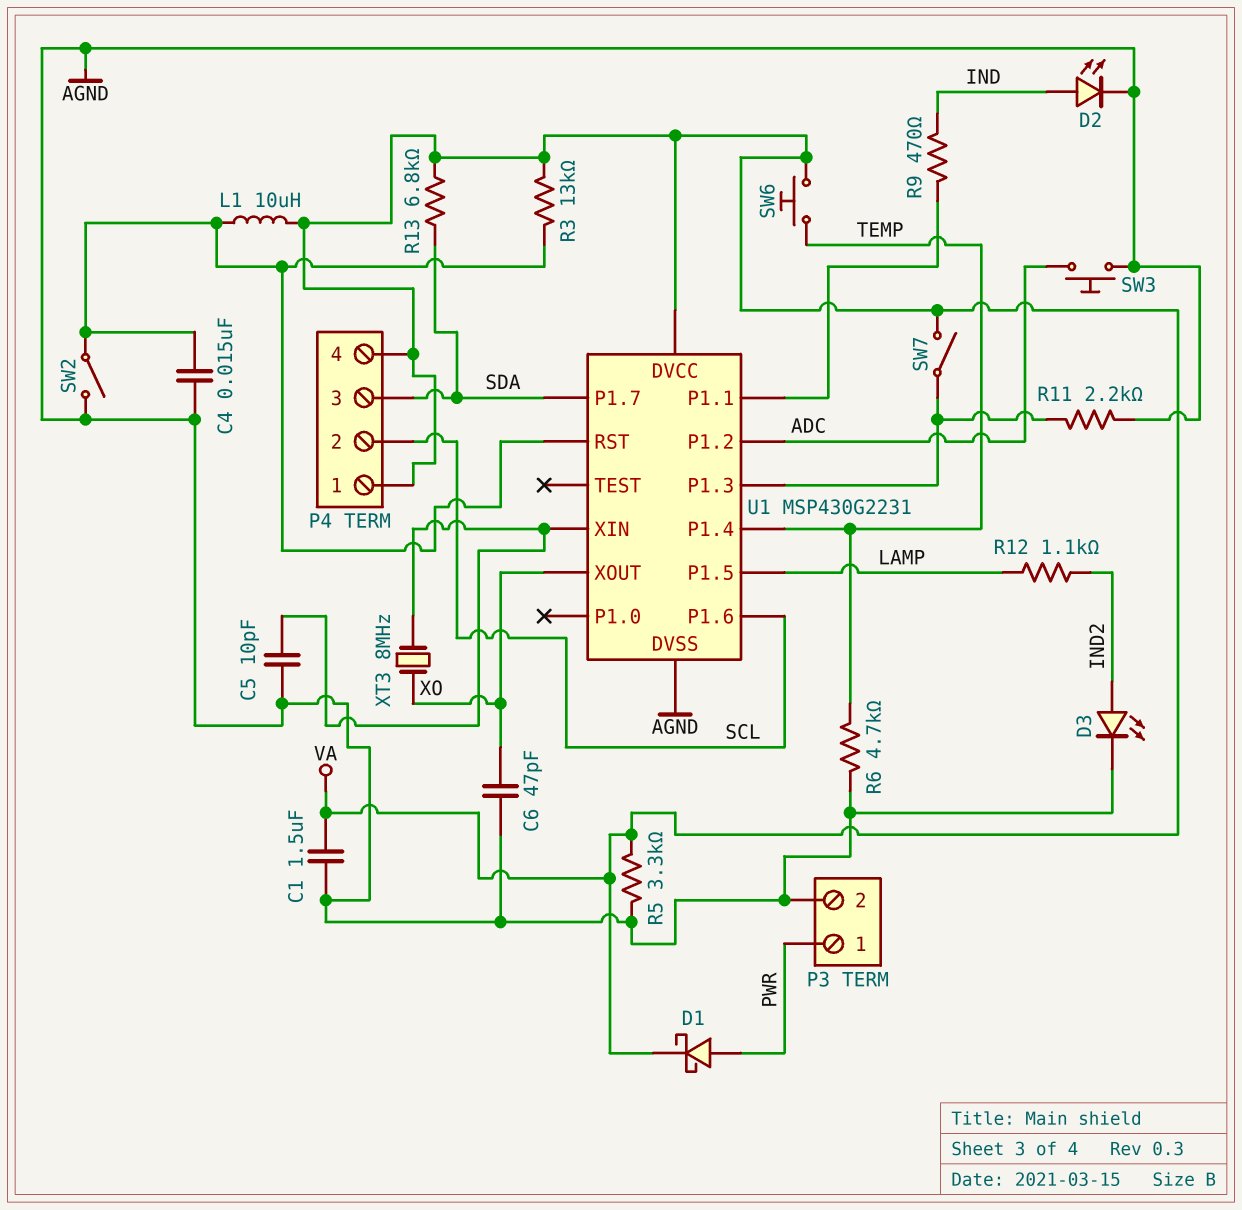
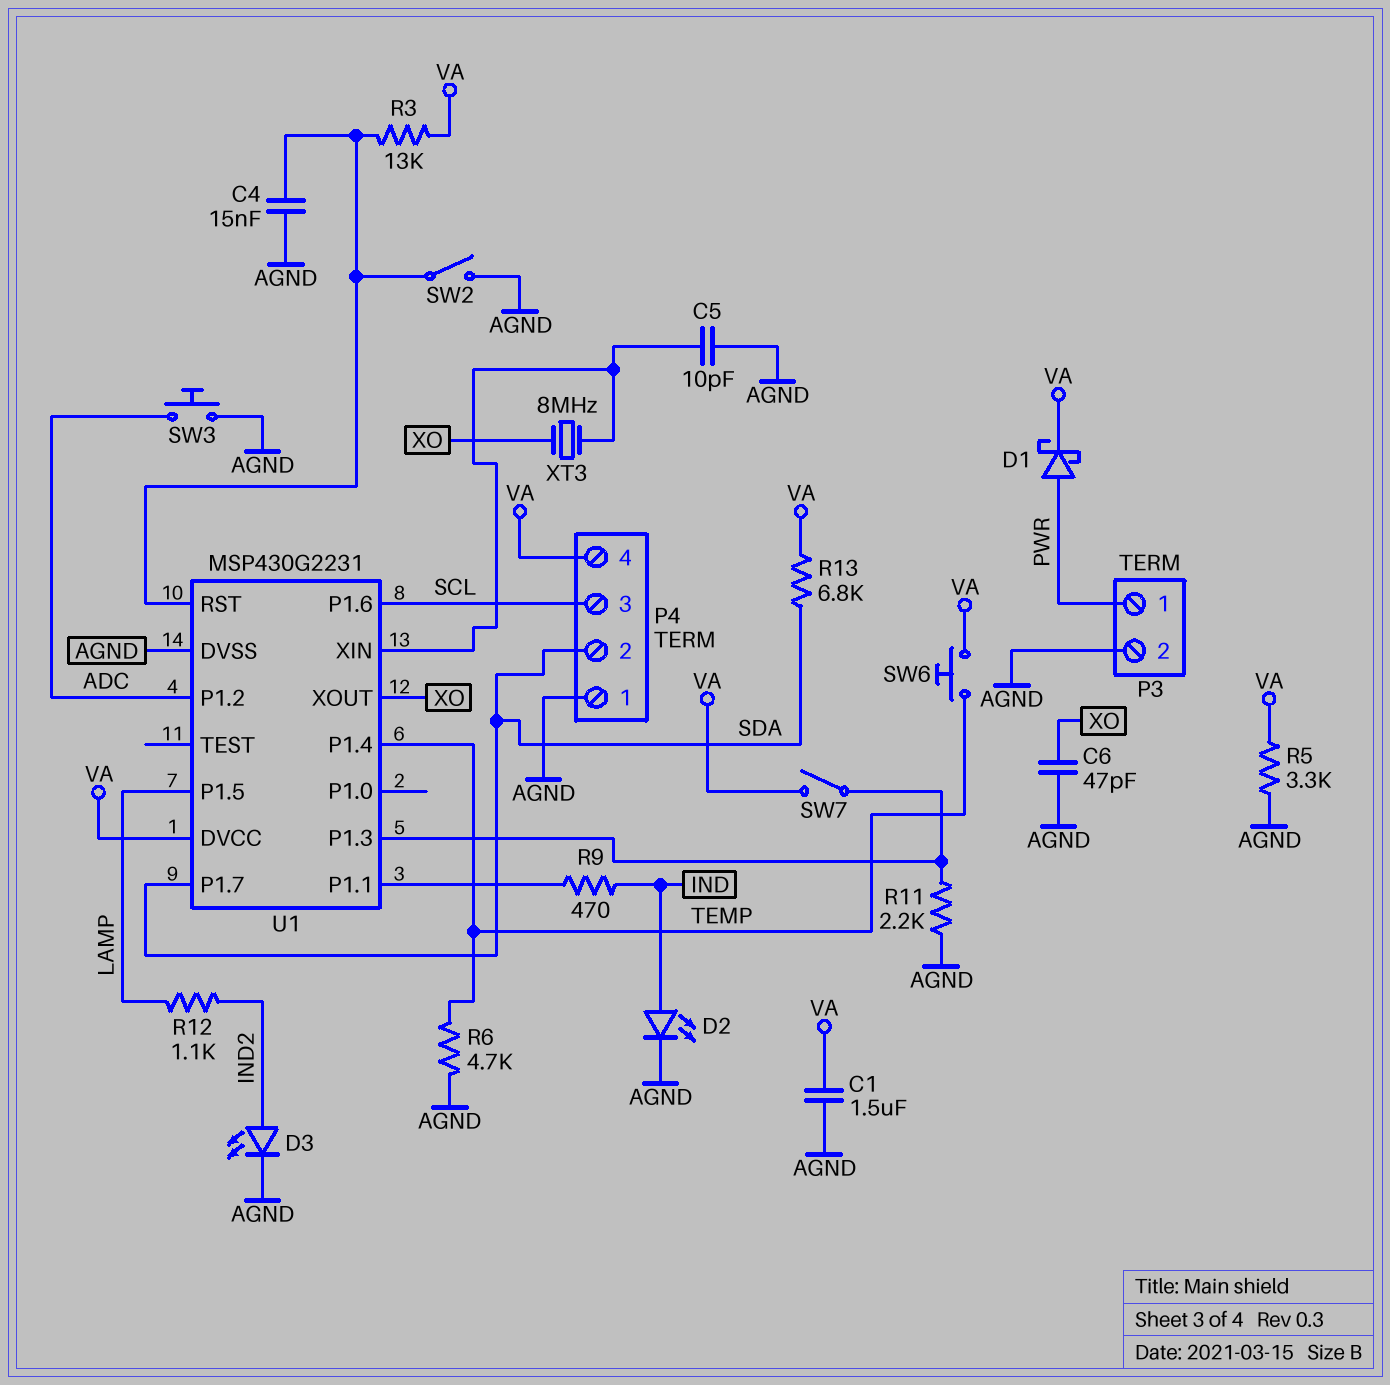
L1: 10uH (U1/RST, VA) -> none
P4 pin 1: VA -> AGND
P4 pin 2: SCL -> SDA
P4 pin 3: SDA -> SCL

